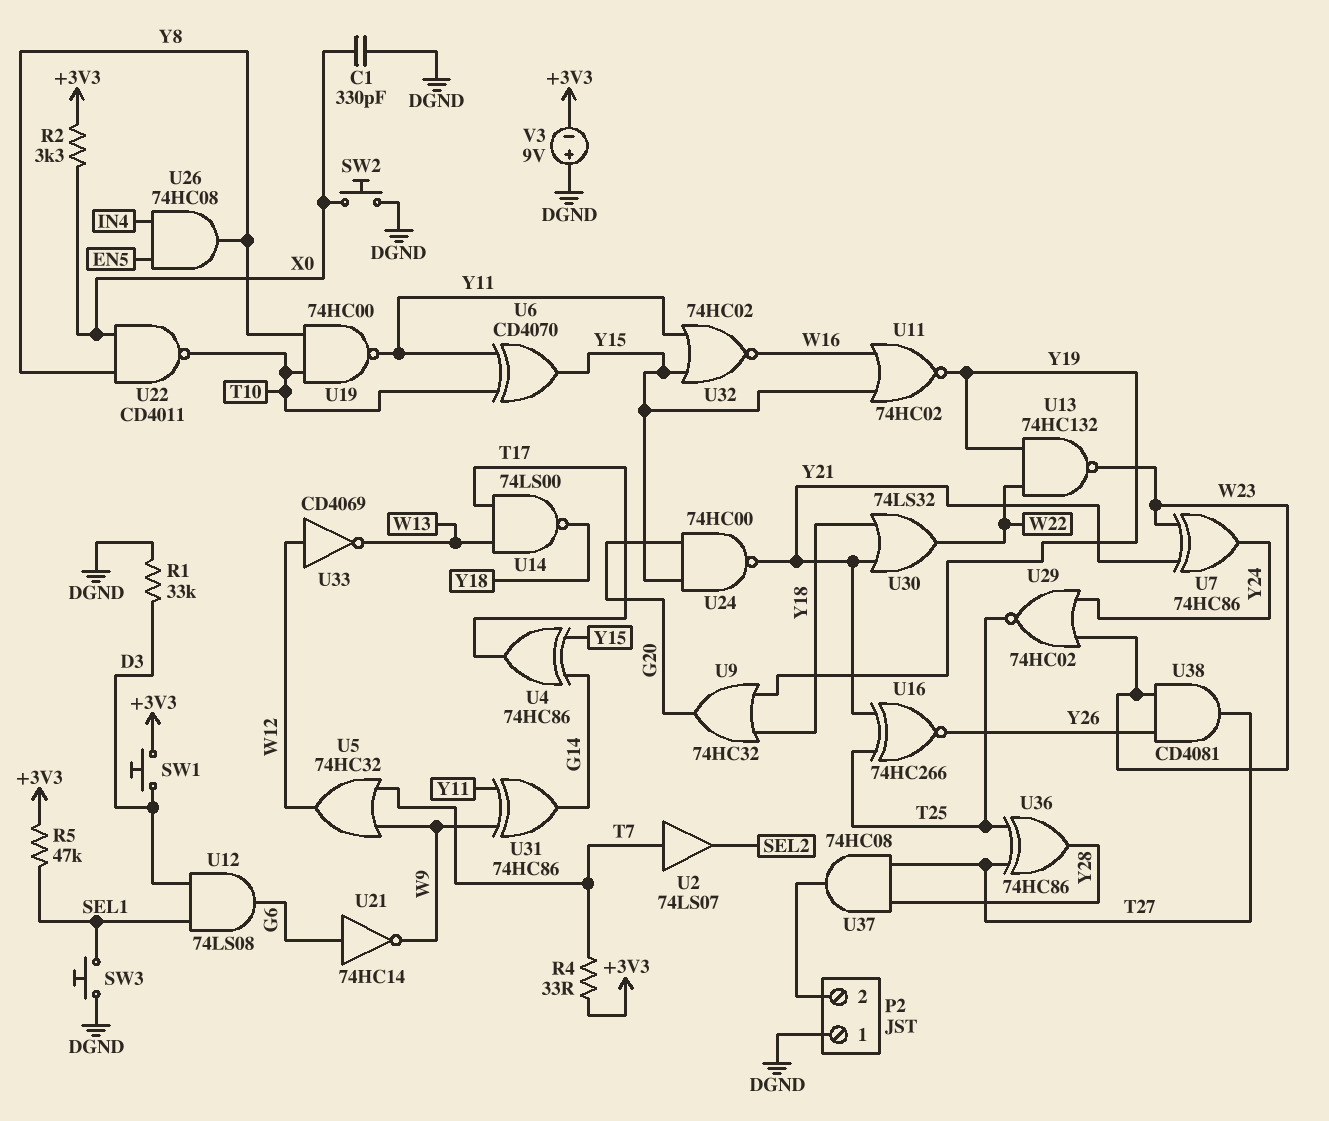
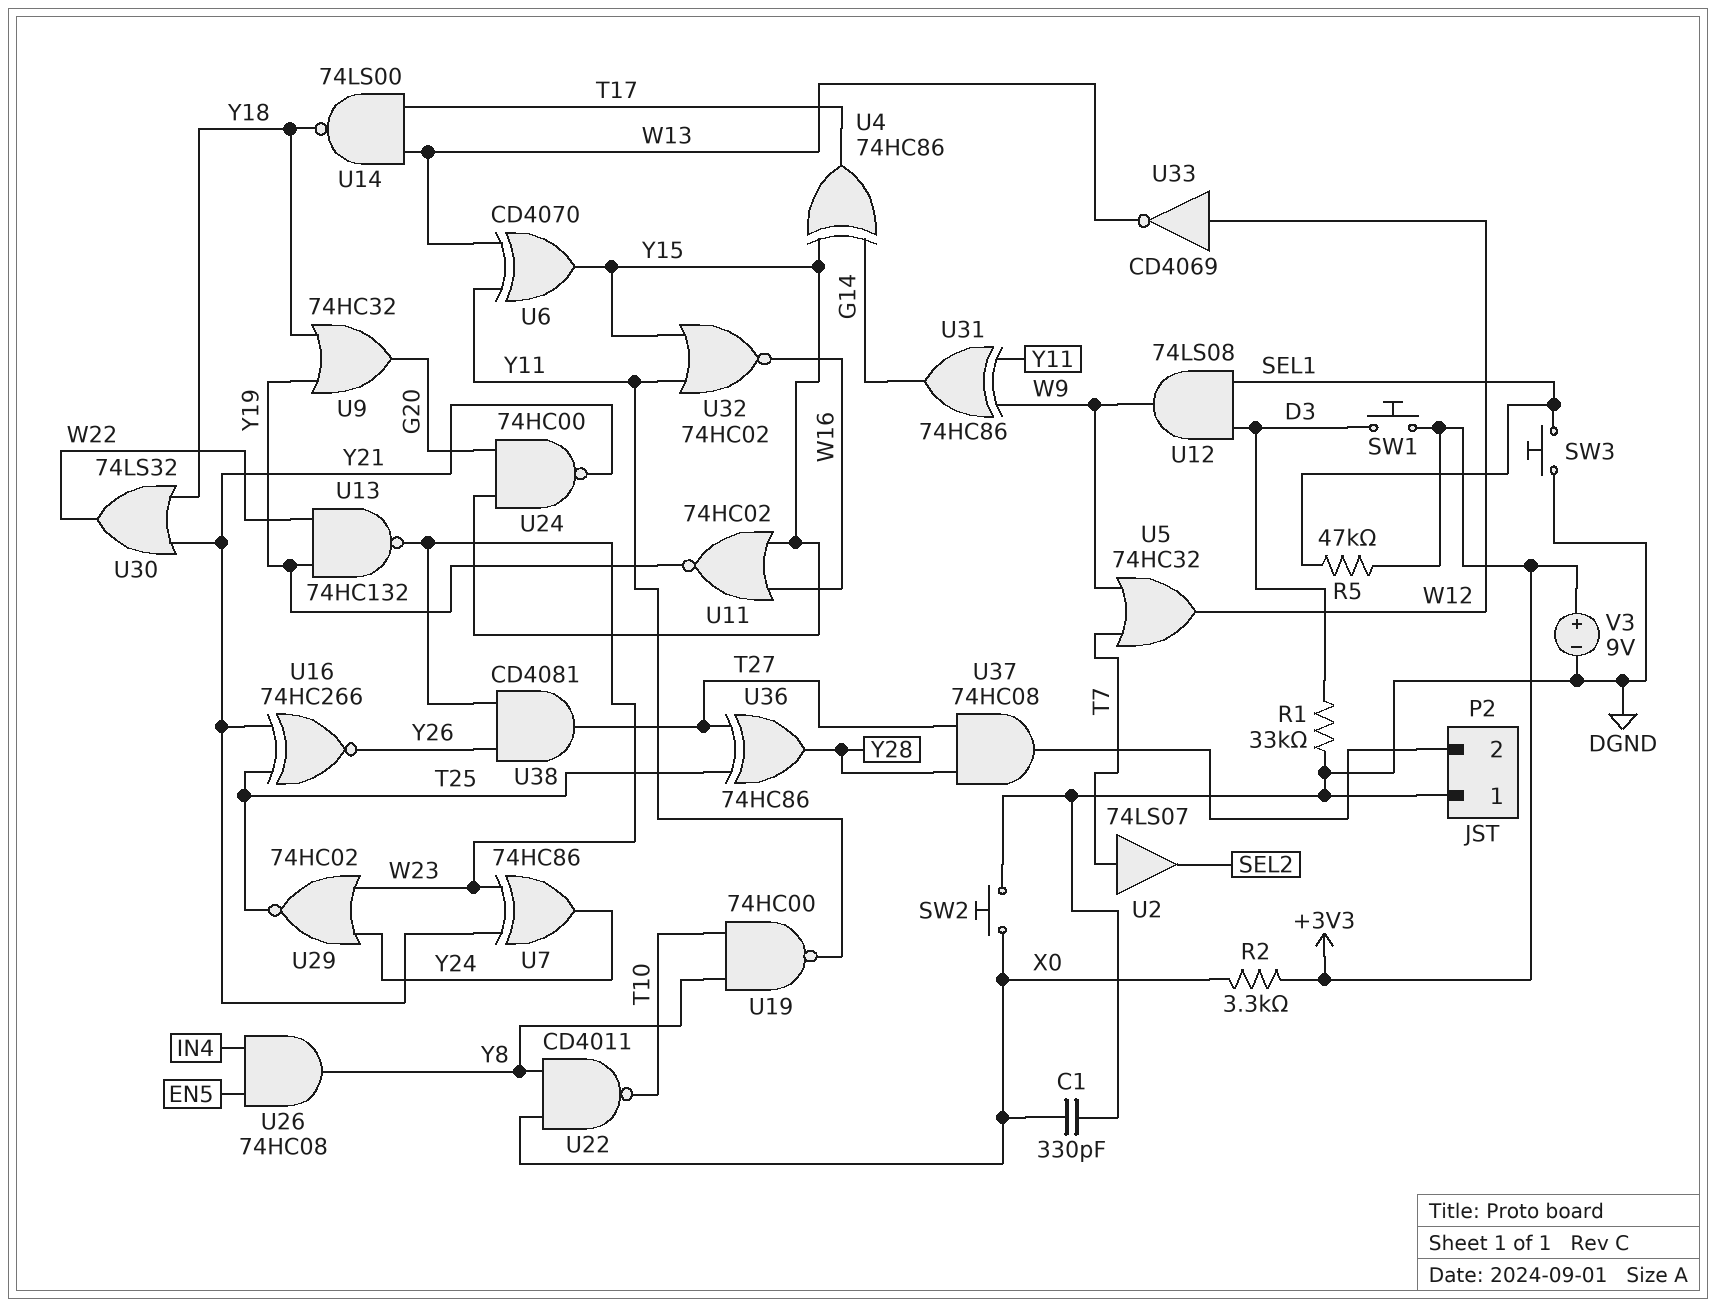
R4: 33 (+3V3, T7) -> none
U6: XOR CD4070 (in T10, in Y11, out Y15) -> XOR CD4070 (in W13, in Y11, out Y15)
U12: AND 74LS08 (in D3, in SEL1, out G6) -> AND 74LS08 (in D3, in SEL1, out W9)
U21: NOT 74HC14 (in G6, out W9) -> none
V3: 9V (plus DGND, minus +3V3) -> 9V (plus +3V3, minus DGND)

